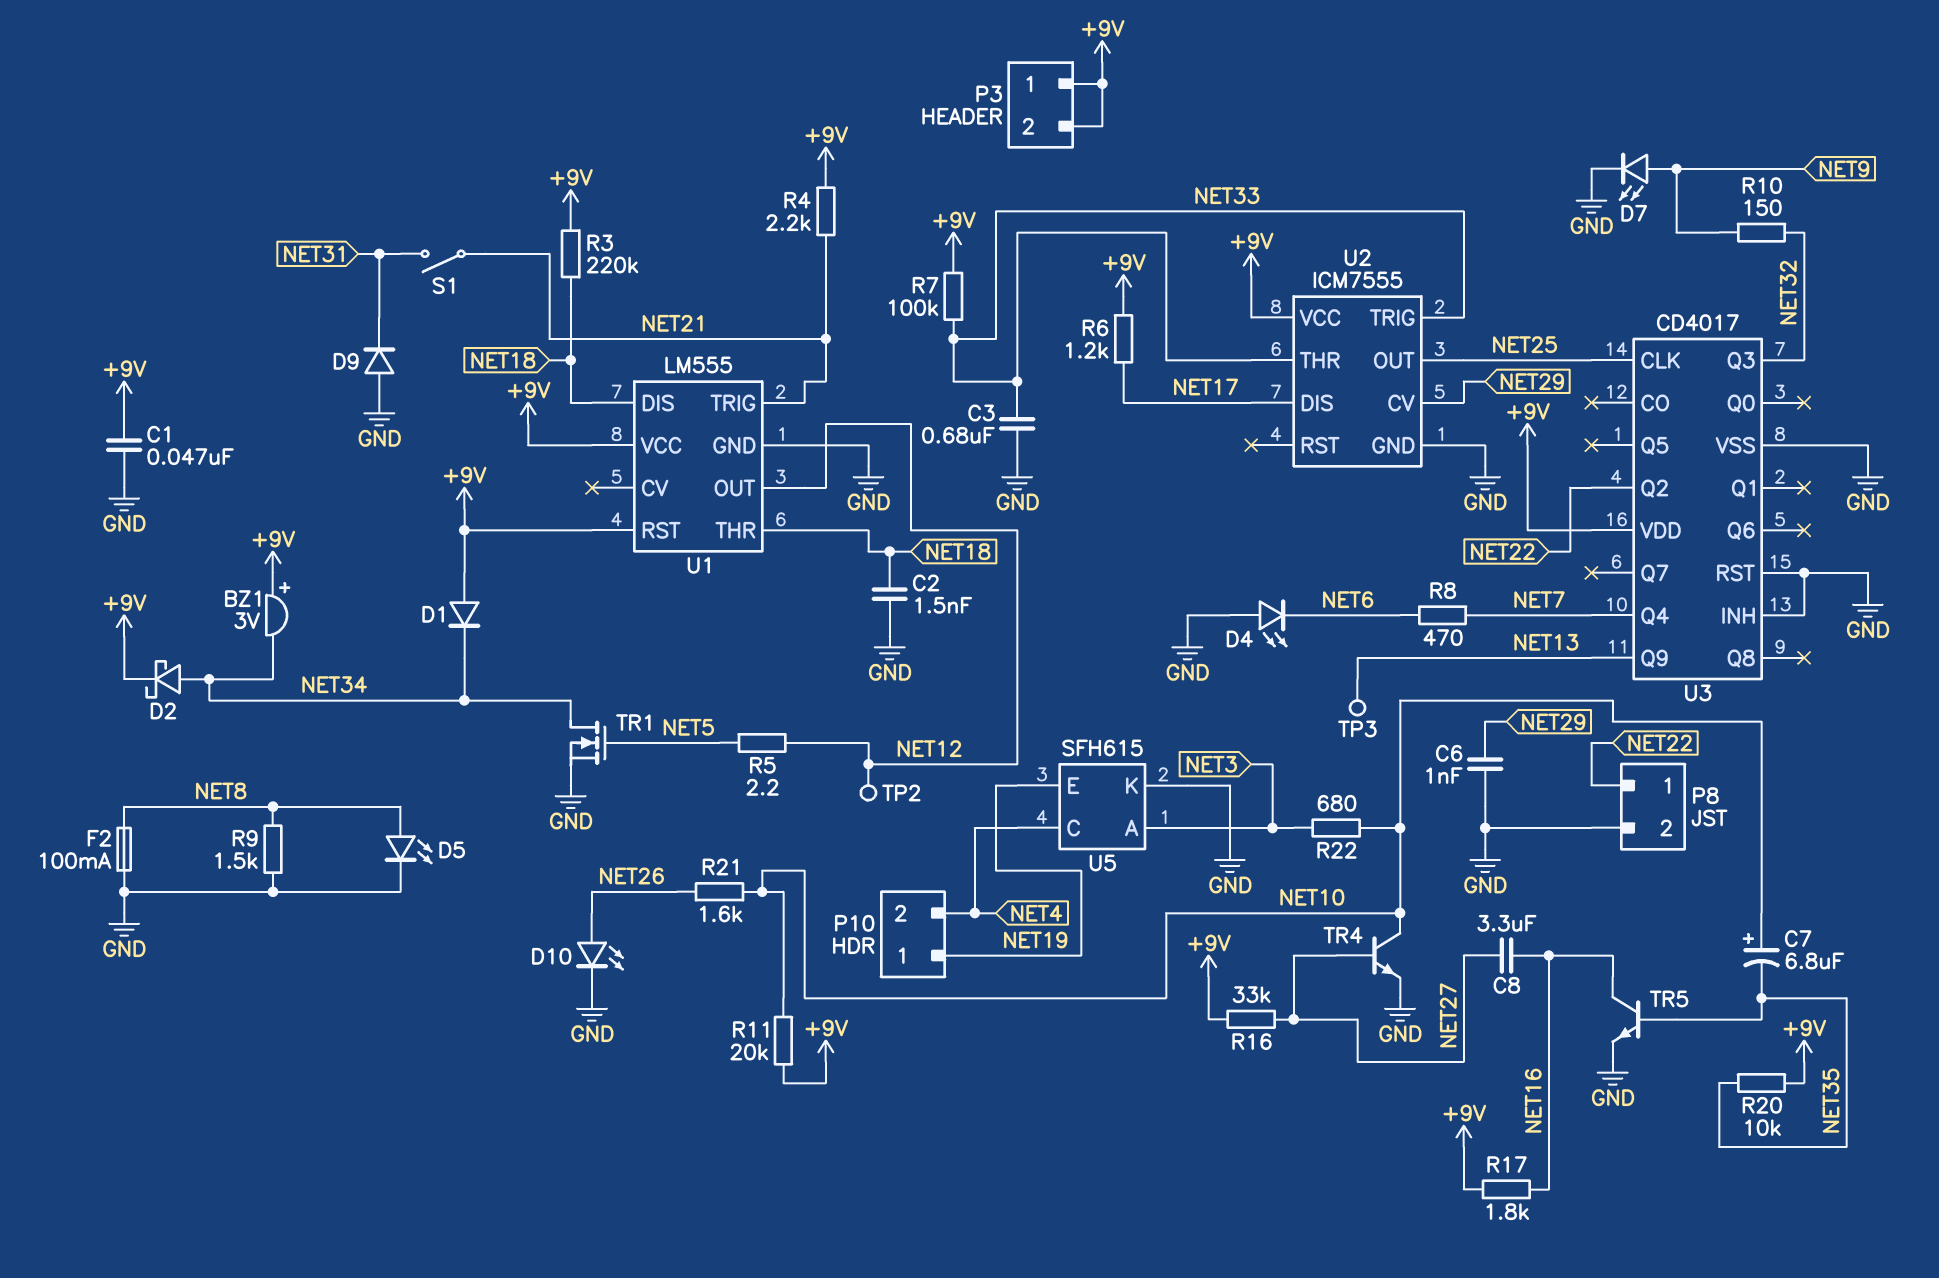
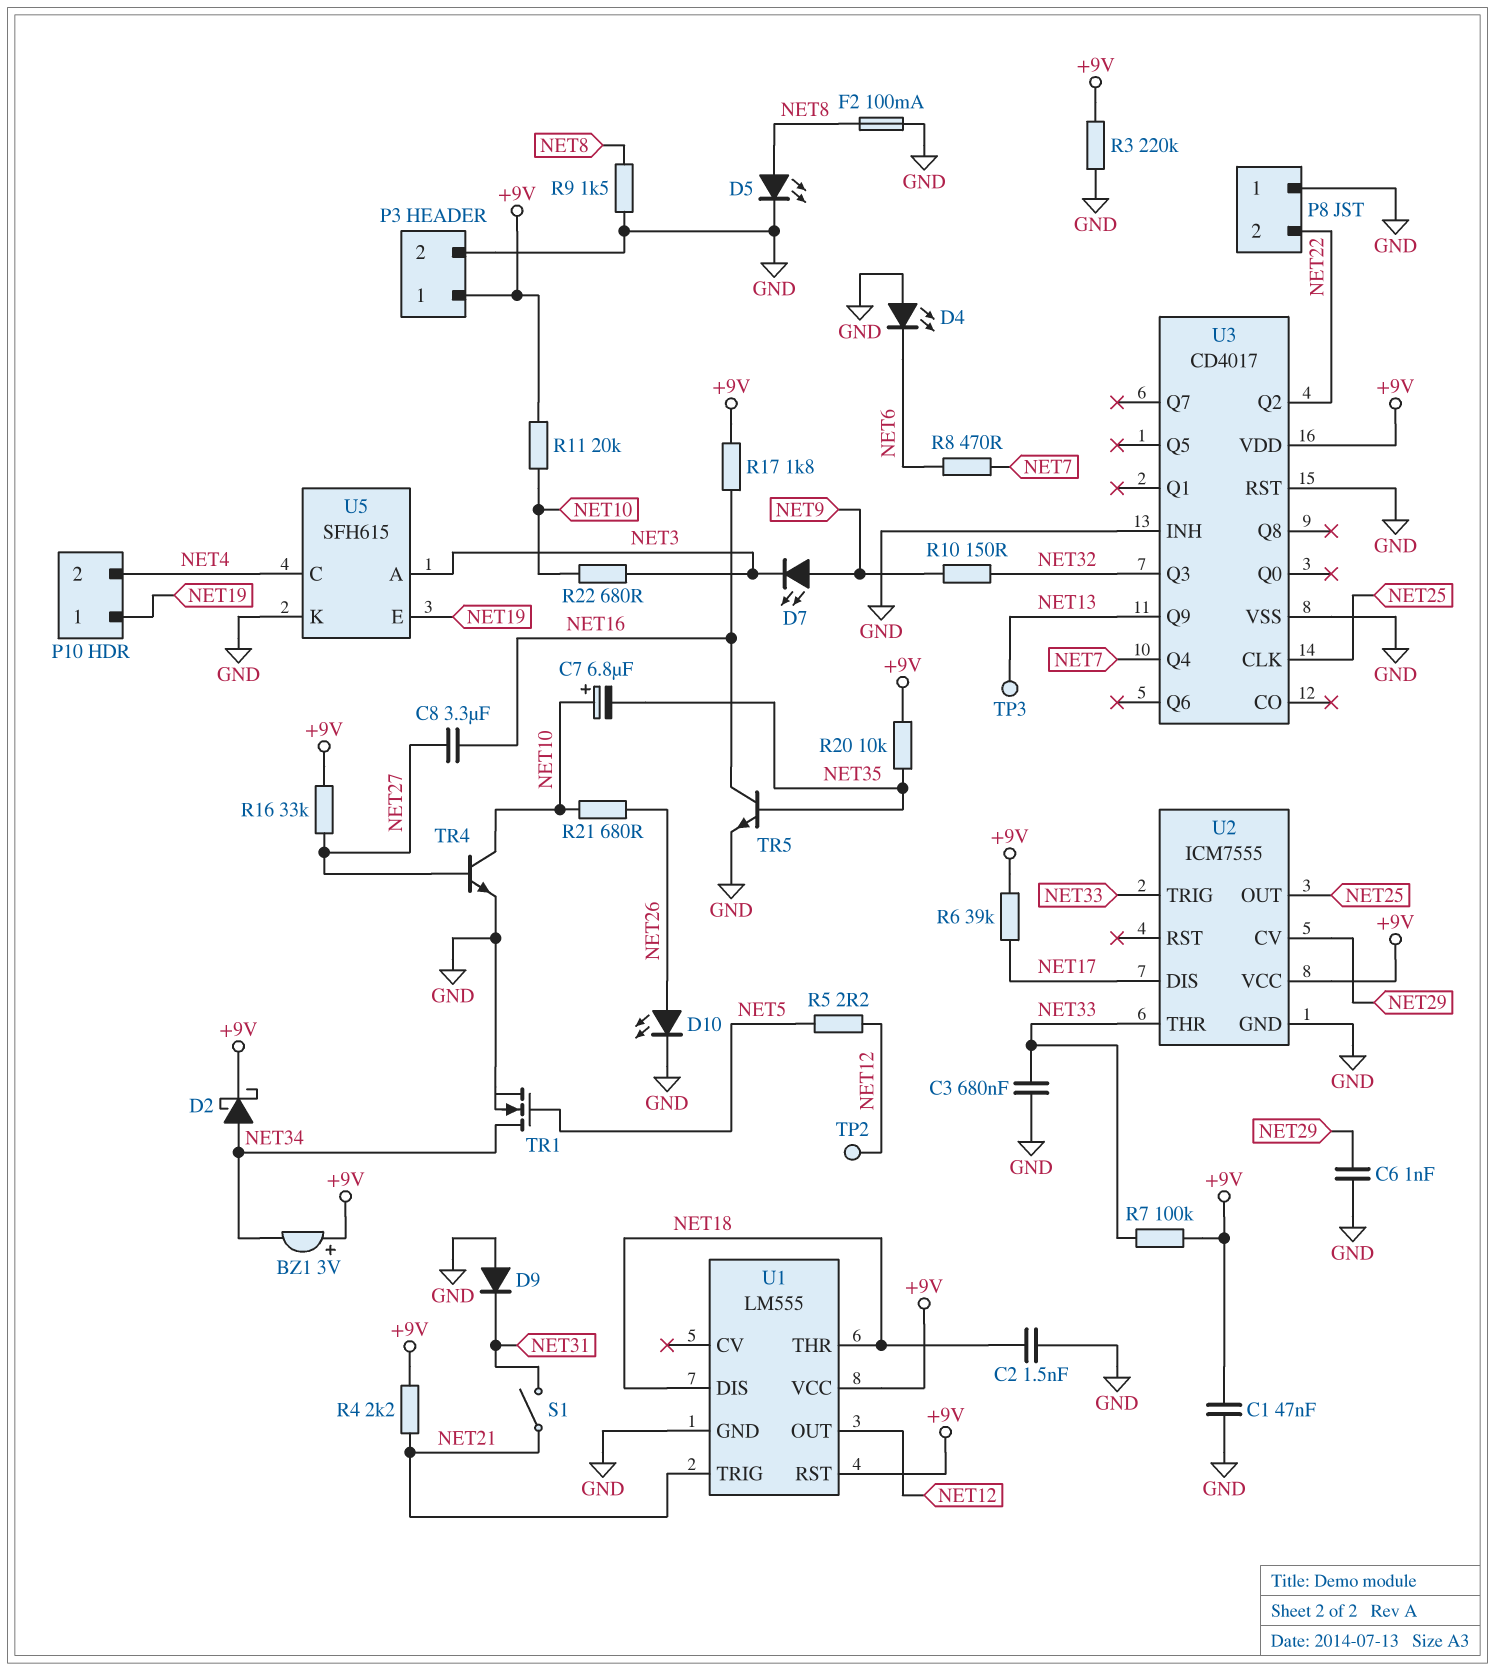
D1: diode (A +9V, K NET34) -> none
D7: LED (A NET9, K GND) -> LED (A NET9, K NET3)
P3 pin 2: +9V -> GND
P8 pin 1: NET22 -> GND
P8 pin 2: GND -> NET22
R3: 220k (+9V, NET18) -> 220k (+9V, GND)
R6: 1.2k (+9V, NET17) -> 39k (+9V, NET17)
R21: 1.6k (NET10, NET26) -> 680 (NET10, NET26)

